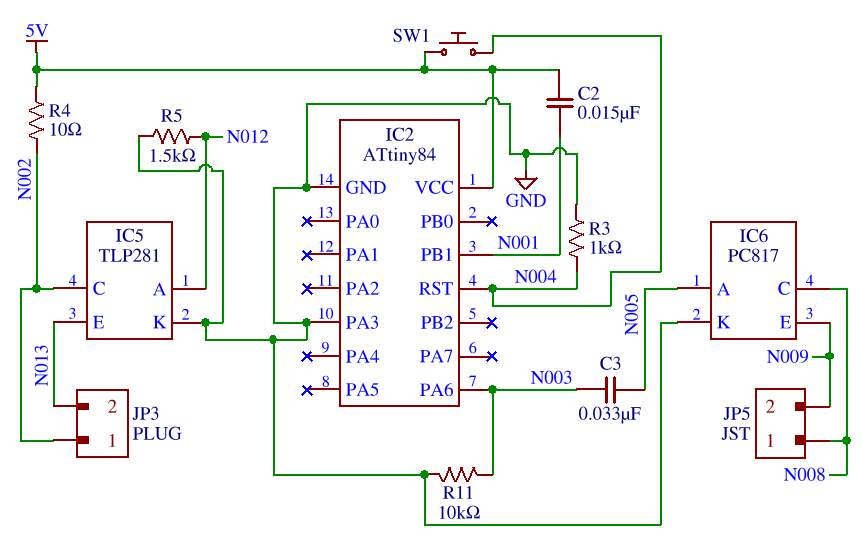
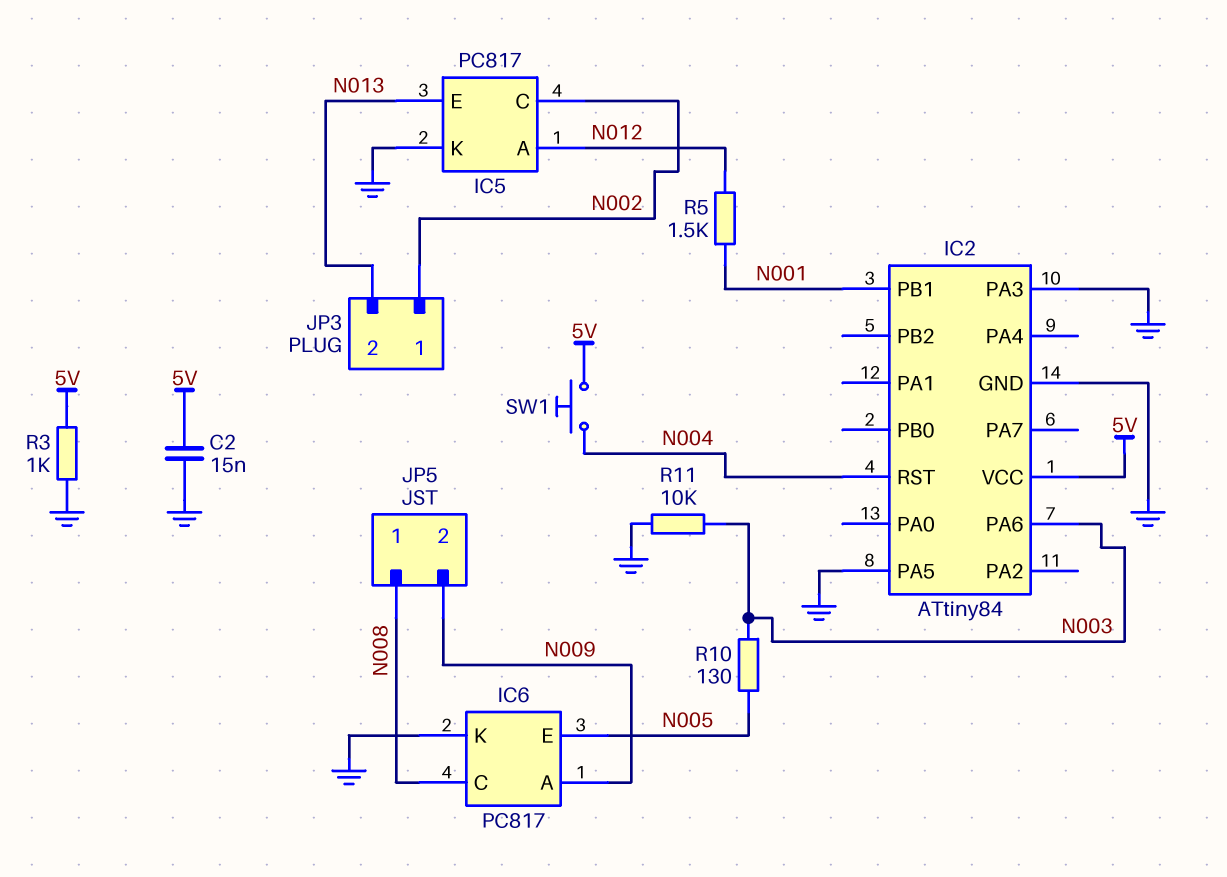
C2: 15nF (5V, N001) -> 15nF (5V, GND)
C3: 33nF (N003, N005) -> none
IC2 pin PA5: none -> GND
IC5: TLP281 -> PC817
IC6 pin A: N005 -> N009
IC6 pin E: N009 -> N005
R3: 1k (GND, N004) -> 1k (5V, GND)
R4: 10 (5V, N002) -> none
R5: 1.5k (GND, N012) -> 1.5k (N001, N012)
R10: none -> 130 (N003, N005)

